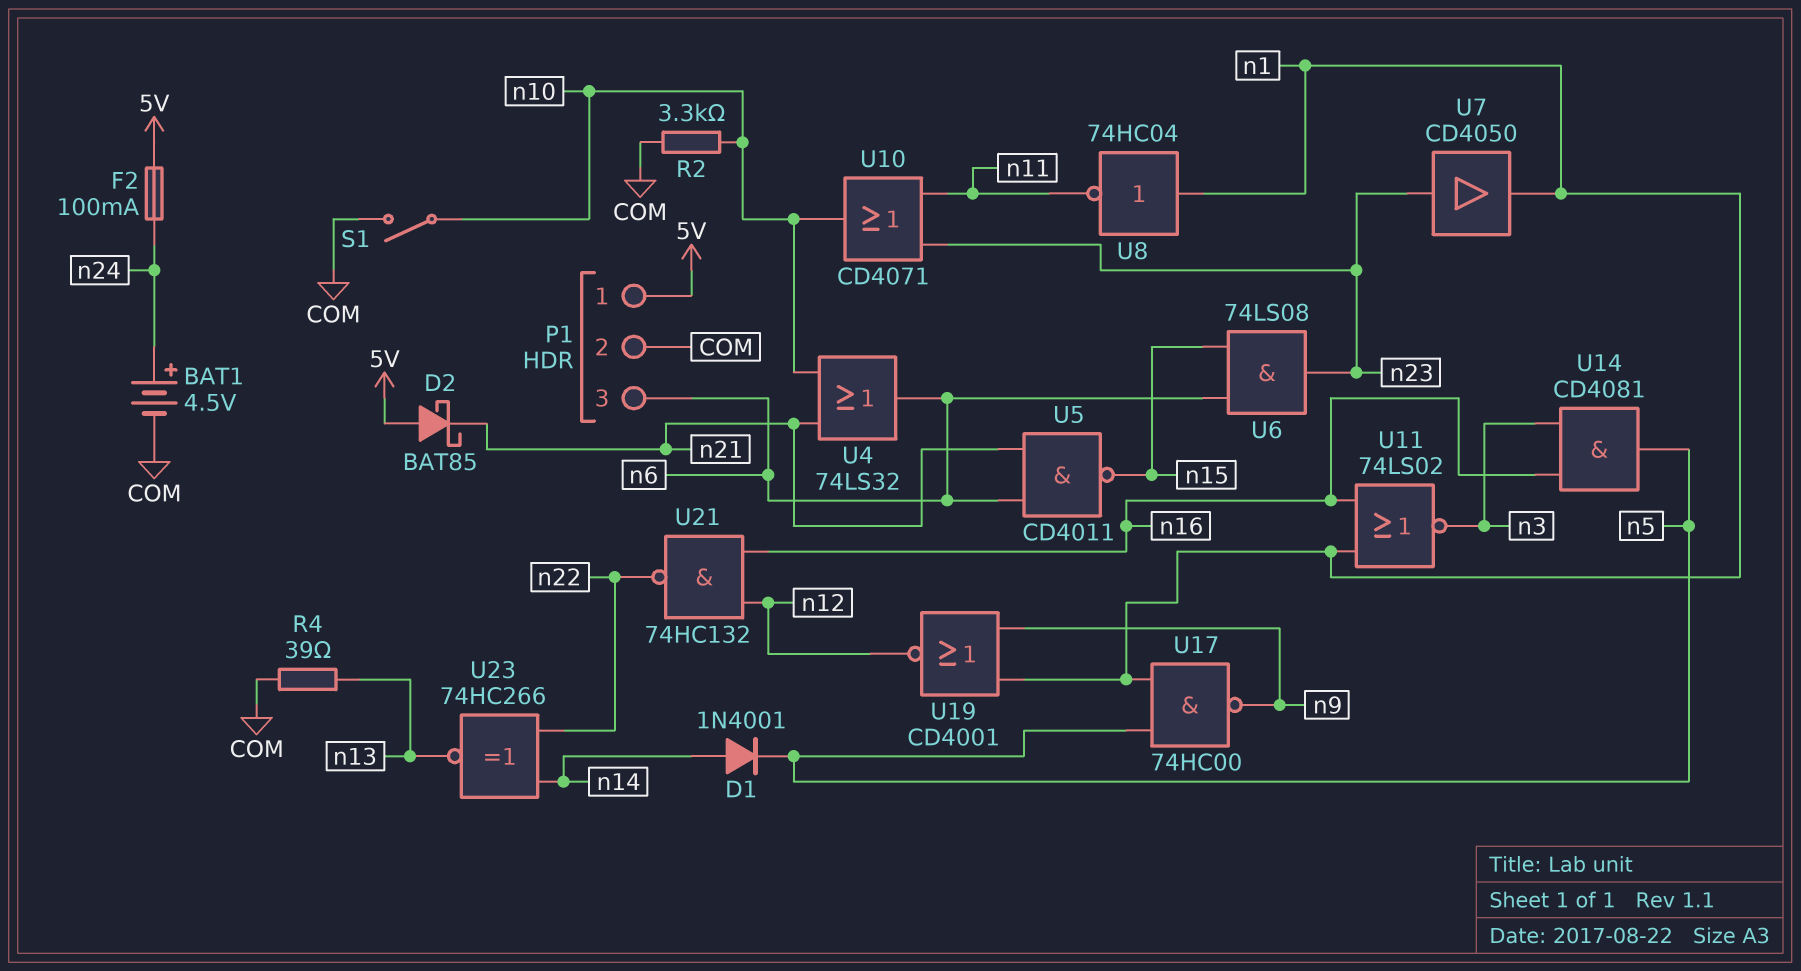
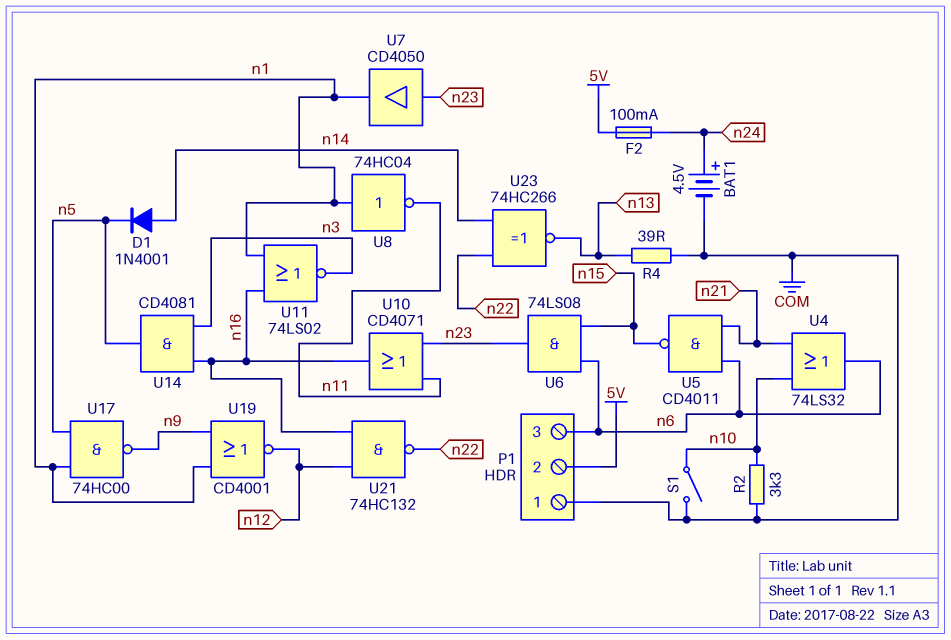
D2: schottky BAT85 (A 5V, K n21) -> none
P1 pin 1: 5V -> COM
P1 pin 2: COM -> 5V
U10: OR CD4071 (in n11, in n23, out n10) -> OR CD4071 (in n11, in n23, out n16)

